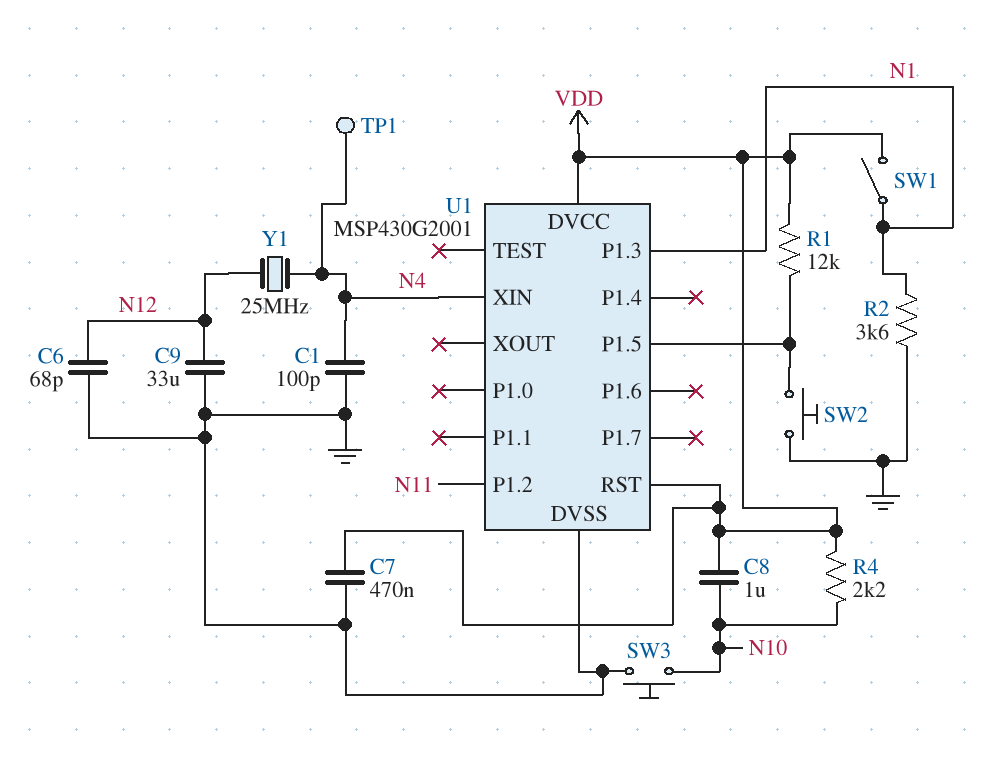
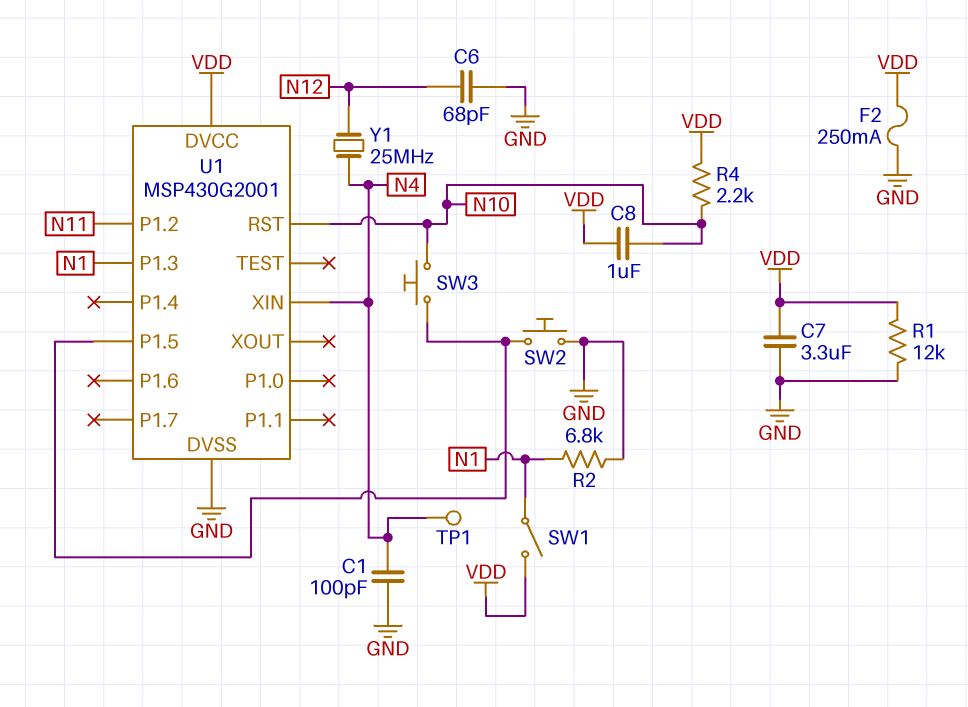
C7: 470nF (GND, VDD) -> 3.3uF (GND, VDD)
C9: 33uF (GND, N12) -> none
F2: none -> 250mA (GND, VDD)
R1: 12k (U1/P1.5, VDD) -> 12k (GND, VDD)
R2: 3.6k (GND, N1) -> 6.8k (GND, N1)
SW3: button (GND, N10) -> button (N10, U1/P1.5)
U1 pin RST: VDD -> N10

